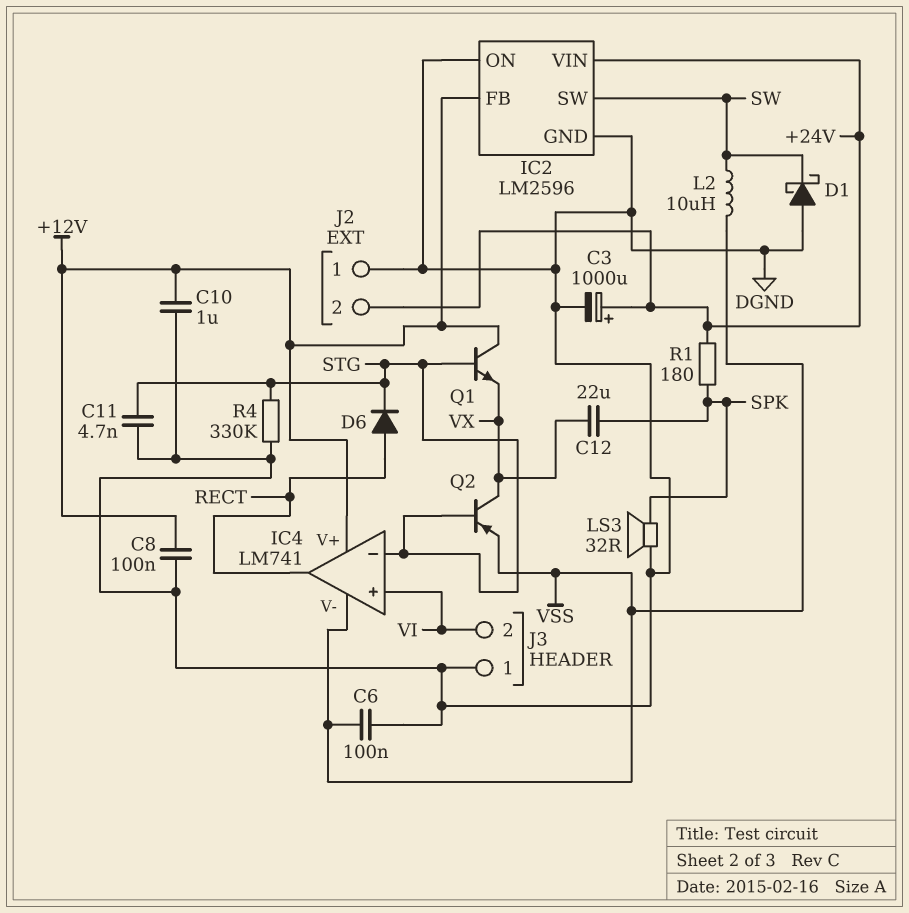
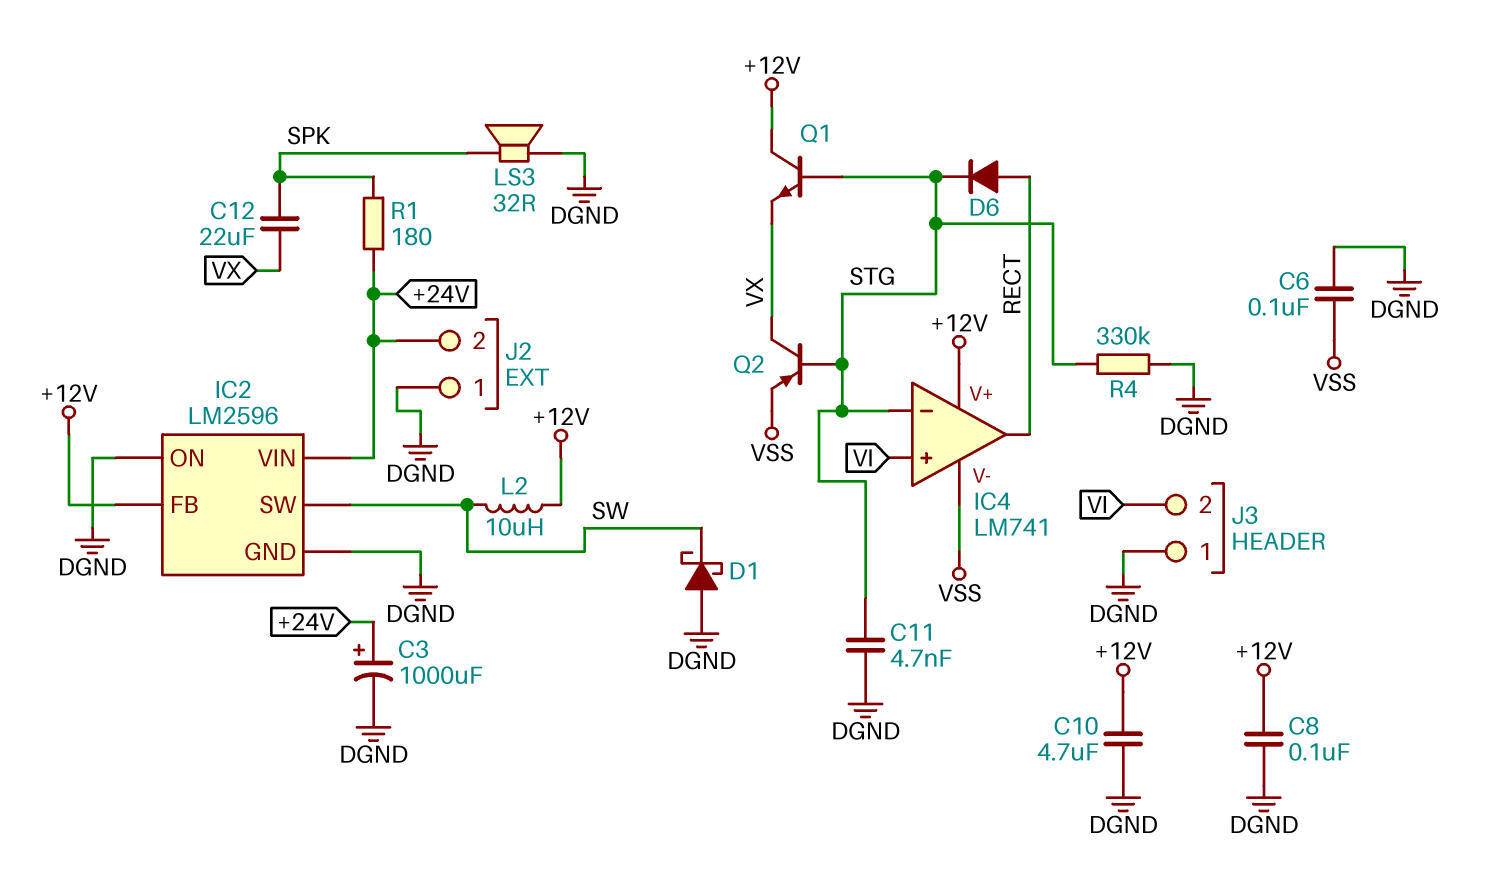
C10: 1uF (+12V, DGND) -> 4.7uF (+12V, DGND)
L2: 10uH (SW, VSS) -> 10uH (+12V, SW)

